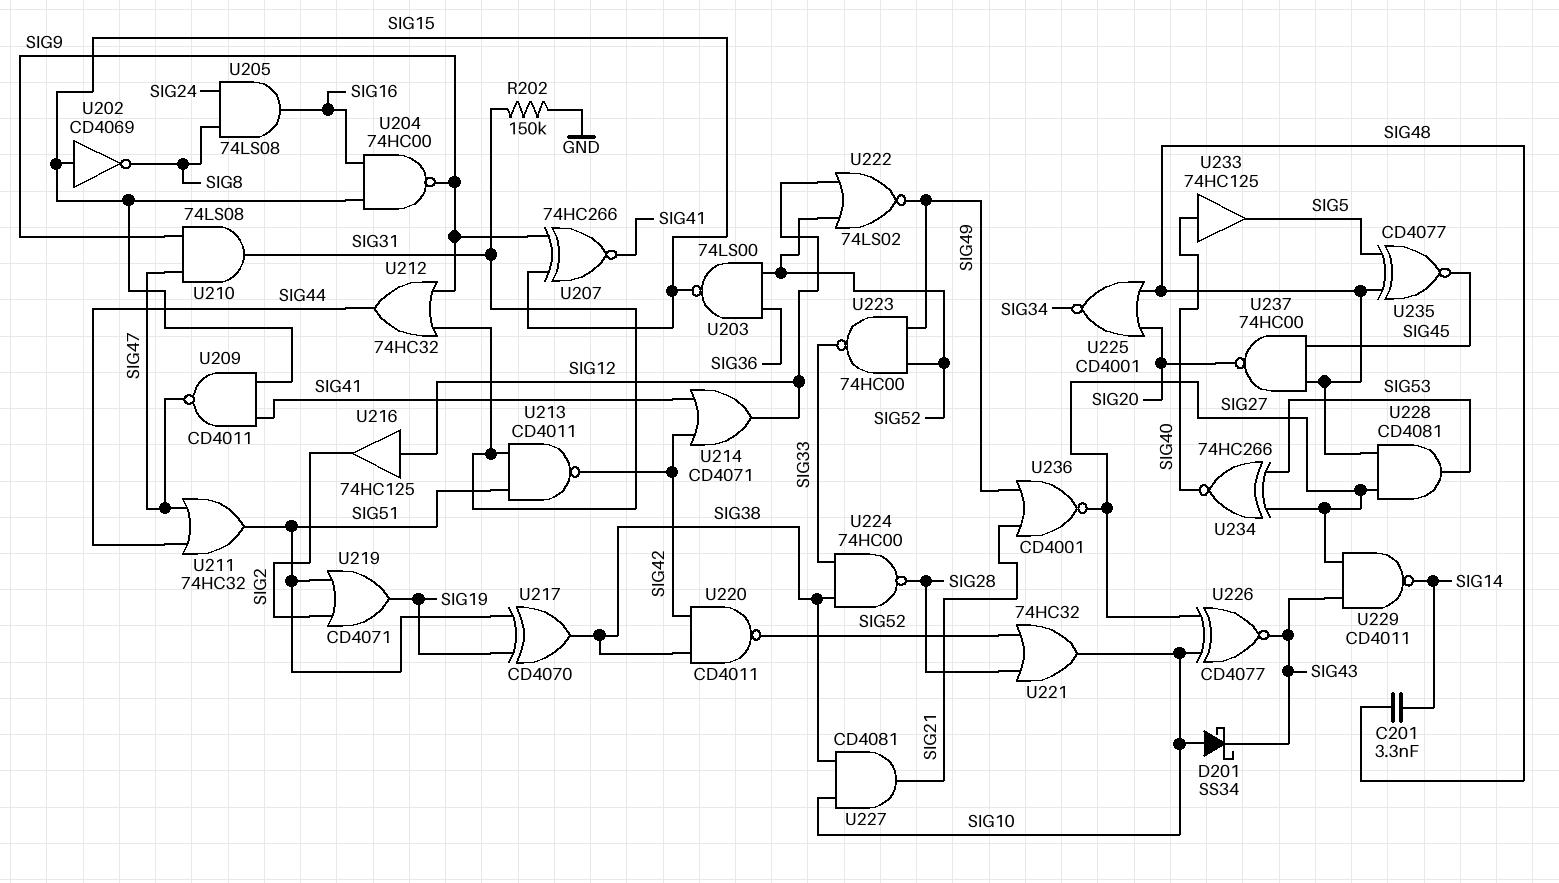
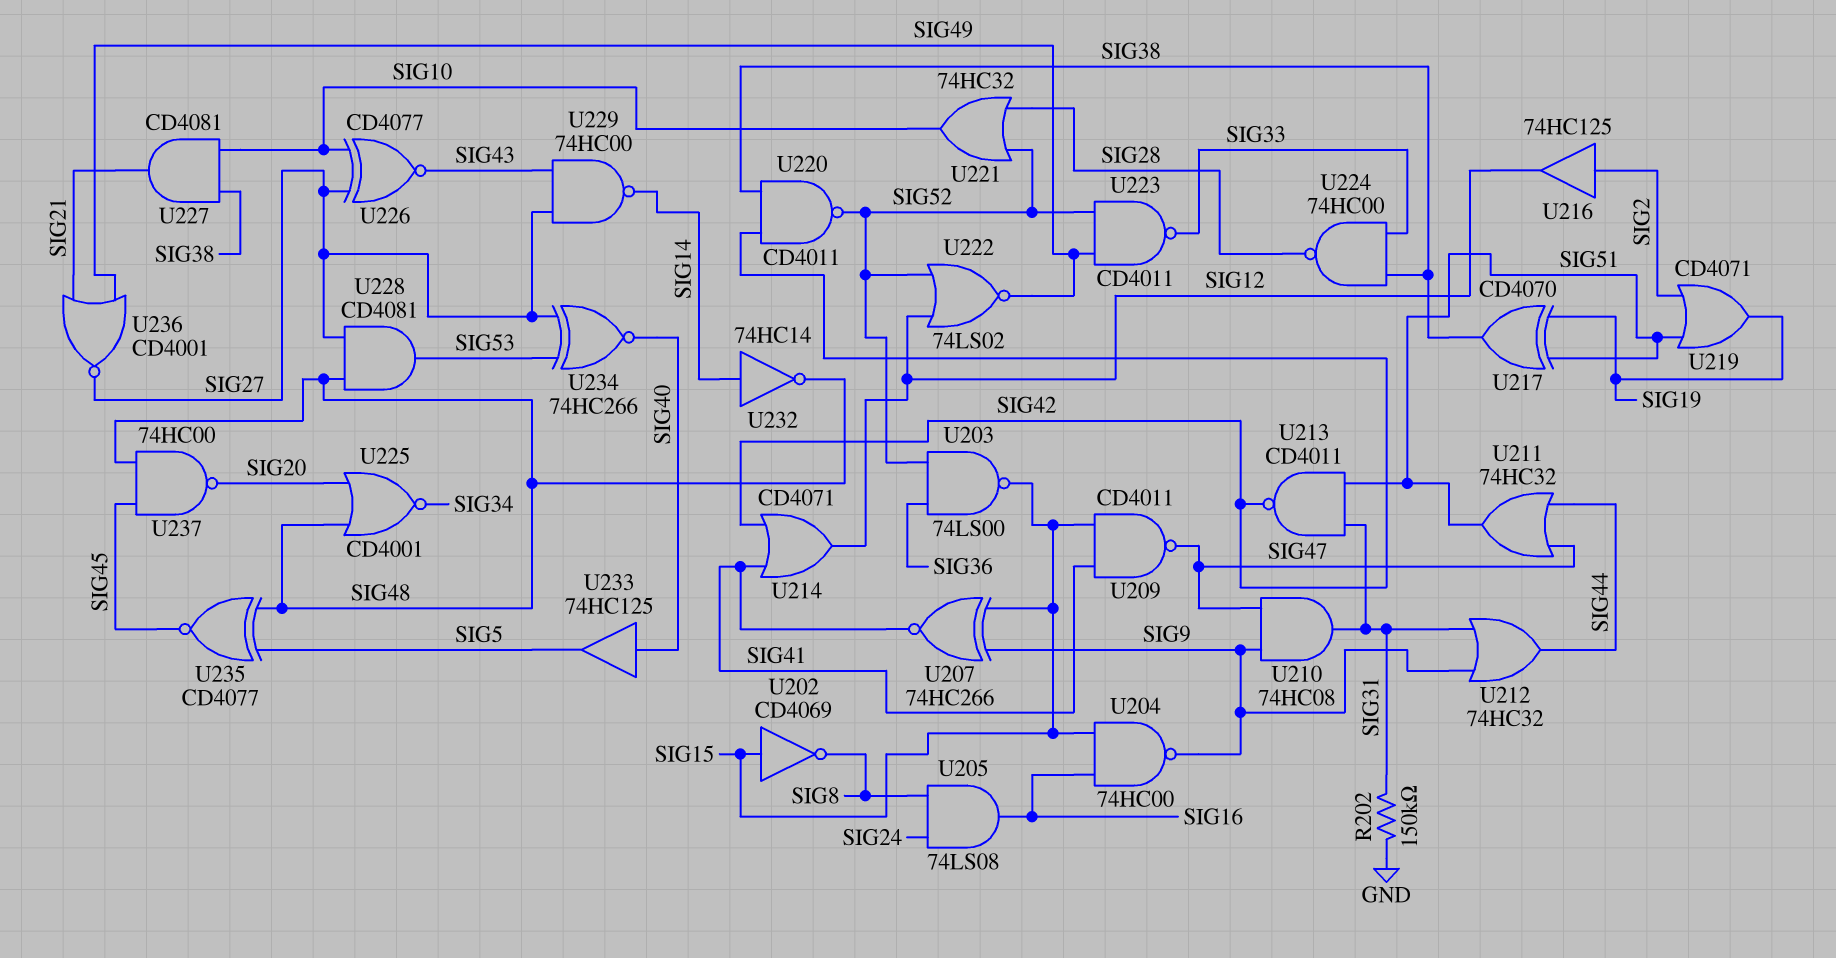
C201: 3.3nF (SIG14, SIG48) -> none
D201: schottky SS34 (A SIG10, K SIG43) -> none
U210: AND 74LS08 (in SIG9, in SIG47, out SIG31) -> AND 74HC08 (in SIG9, in SIG47, out SIG31)
U216: buffer 74HC125 (in SIG12, out SIG2) -> buffer 74HC125 (in SIG2, out SIG12)
U223: NAND 74HC00 (in SIG49, in SIG52, out SIG33) -> NAND CD4011 (in SIG49, in SIG52, out SIG33)
U229: NAND CD4011 (in SIG27, in SIG43, out SIG14) -> NAND 74HC00 (in SIG27, in SIG43, out SIG14)
U232: none -> NOT 74HC14 (in SIG14, out SIG48)

